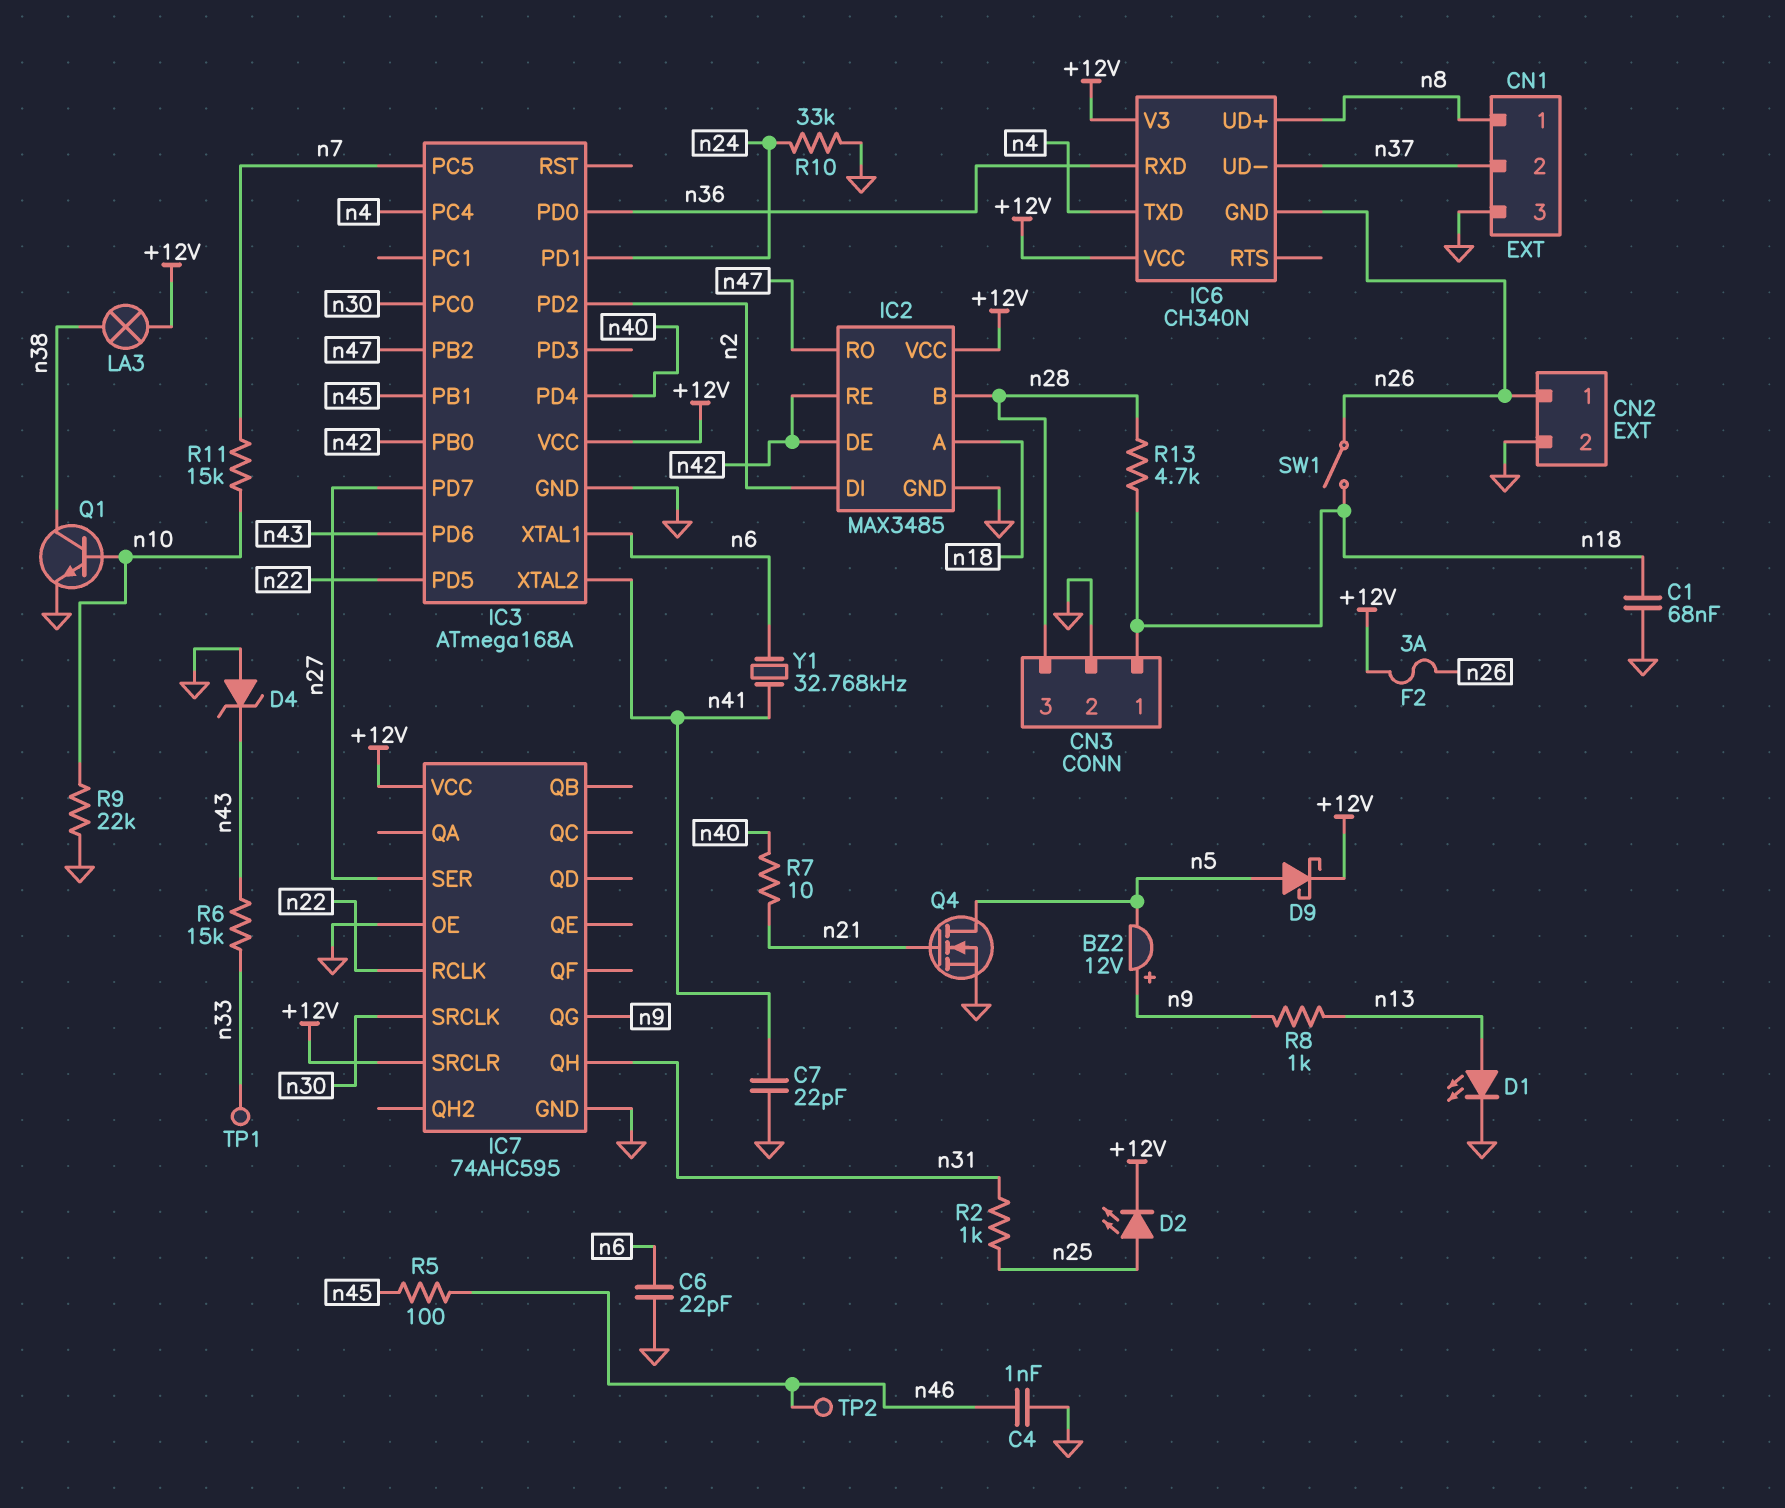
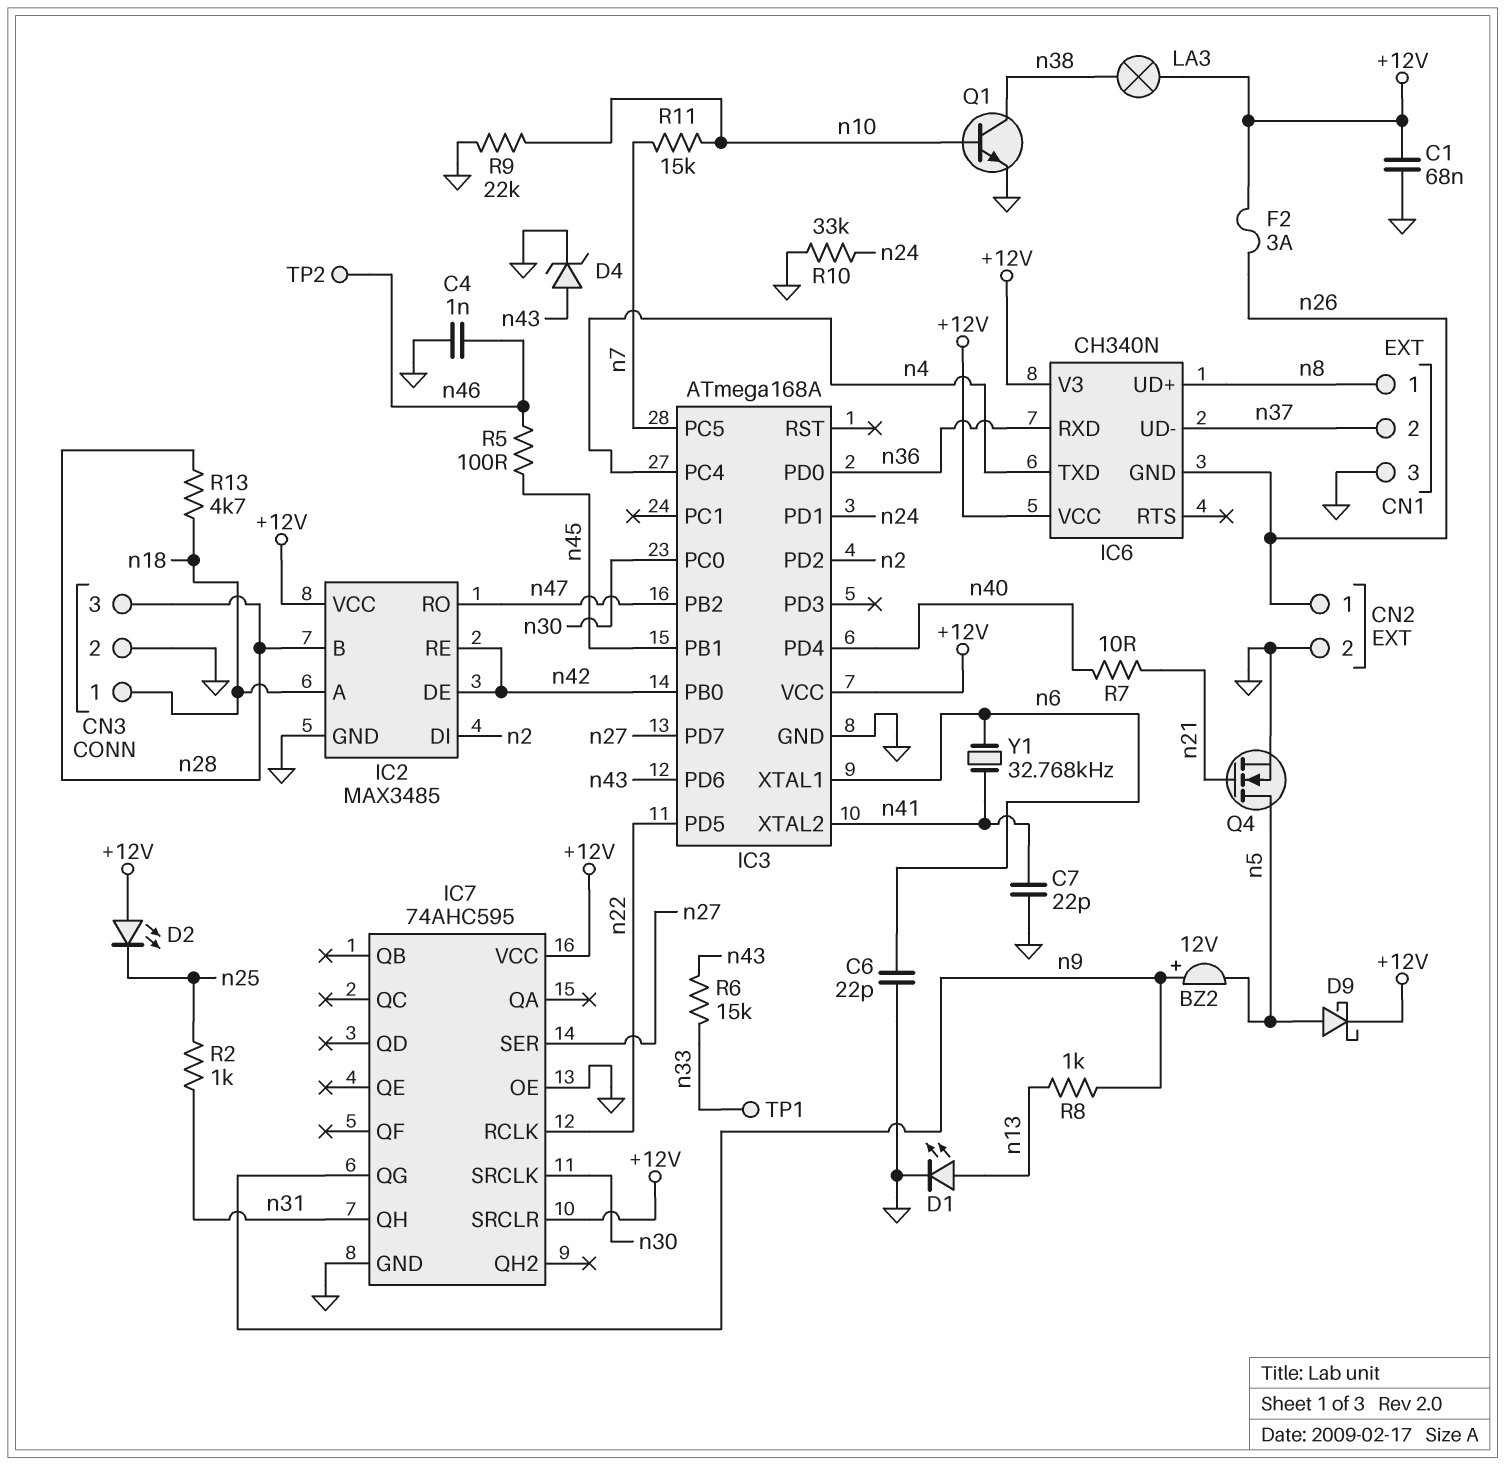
C1: 68nF (GND, n18) -> 68nF (+12V, GND)
D2: LED (A n25, K +12V) -> LED (A +12V, K n25)
D4: zener (A GND, K n43) -> zener (A n43, K GND)
SW1: switch (n18, n26) -> none

